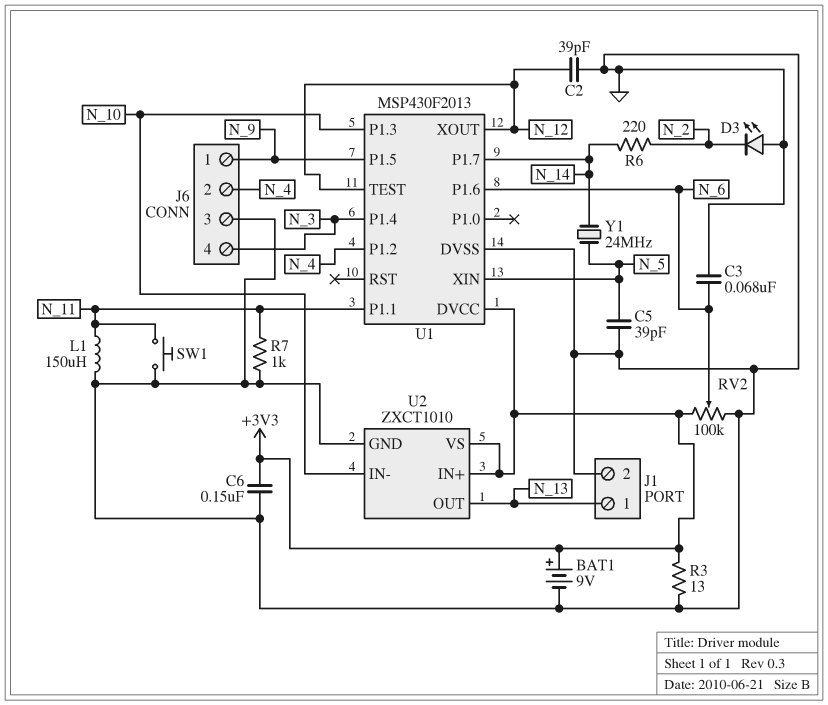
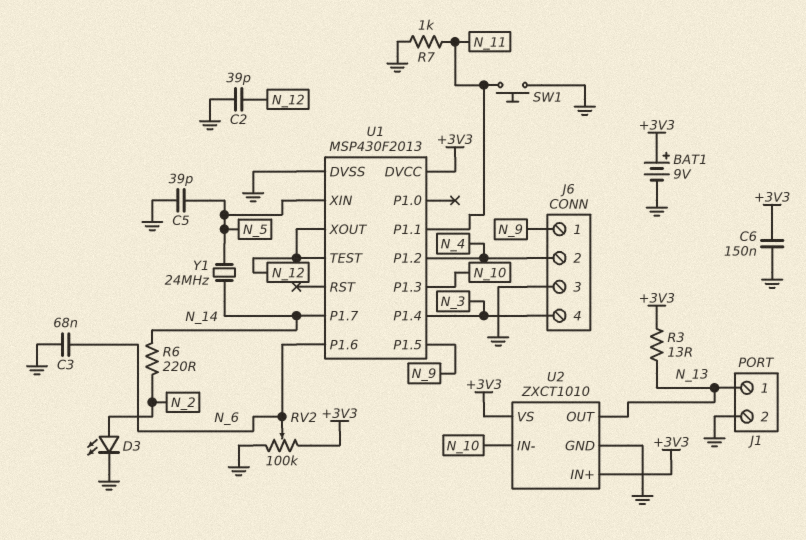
D3: LED (A GND, K N_2) -> LED (A N_2, K GND)
L1: 150uH (GND, N_11) -> none
R3: 13 (+3V3, GND) -> 13 (+3V3, N_13)

